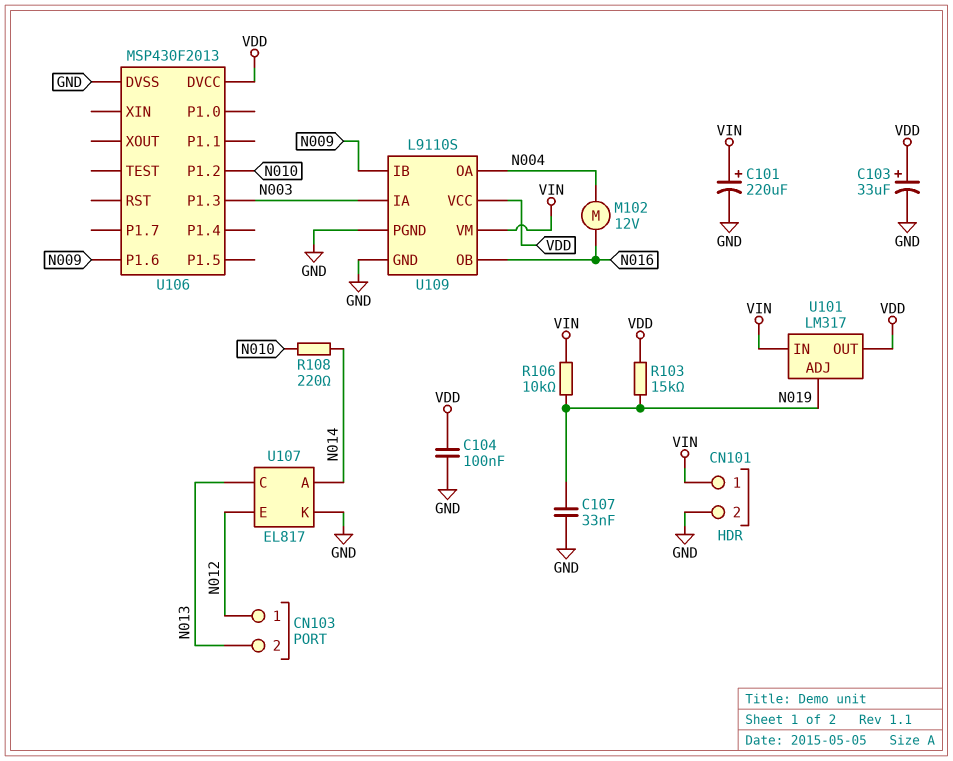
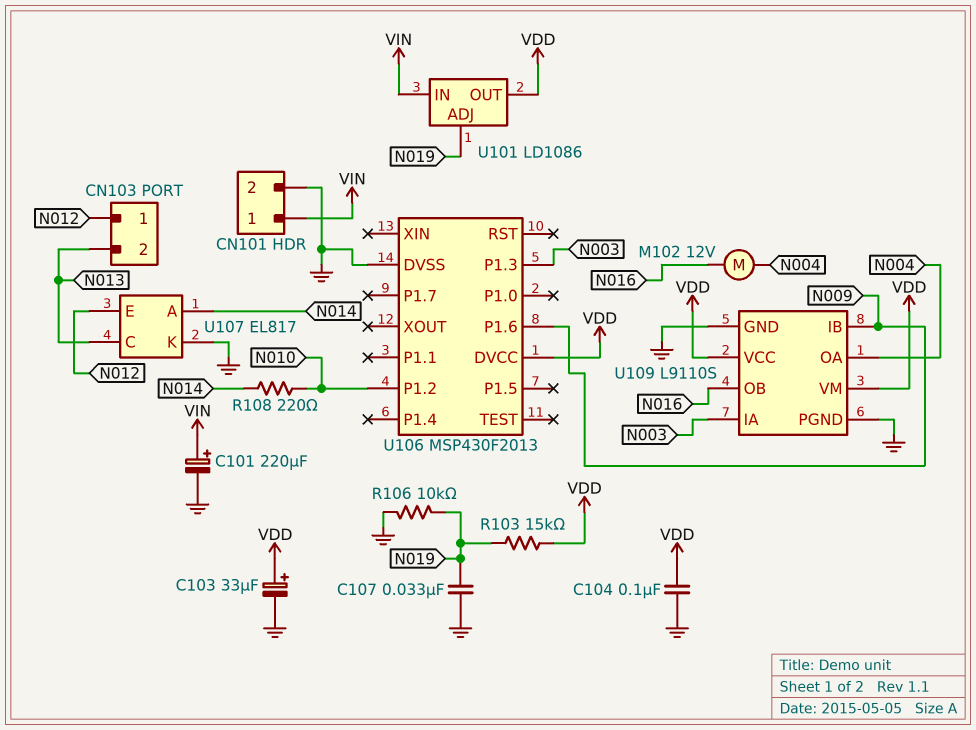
R106: 10k (N019, VIN) -> 10k (GND, N019)
U101: LM317 -> LD1086
U109 pin VM: VIN -> VDD

